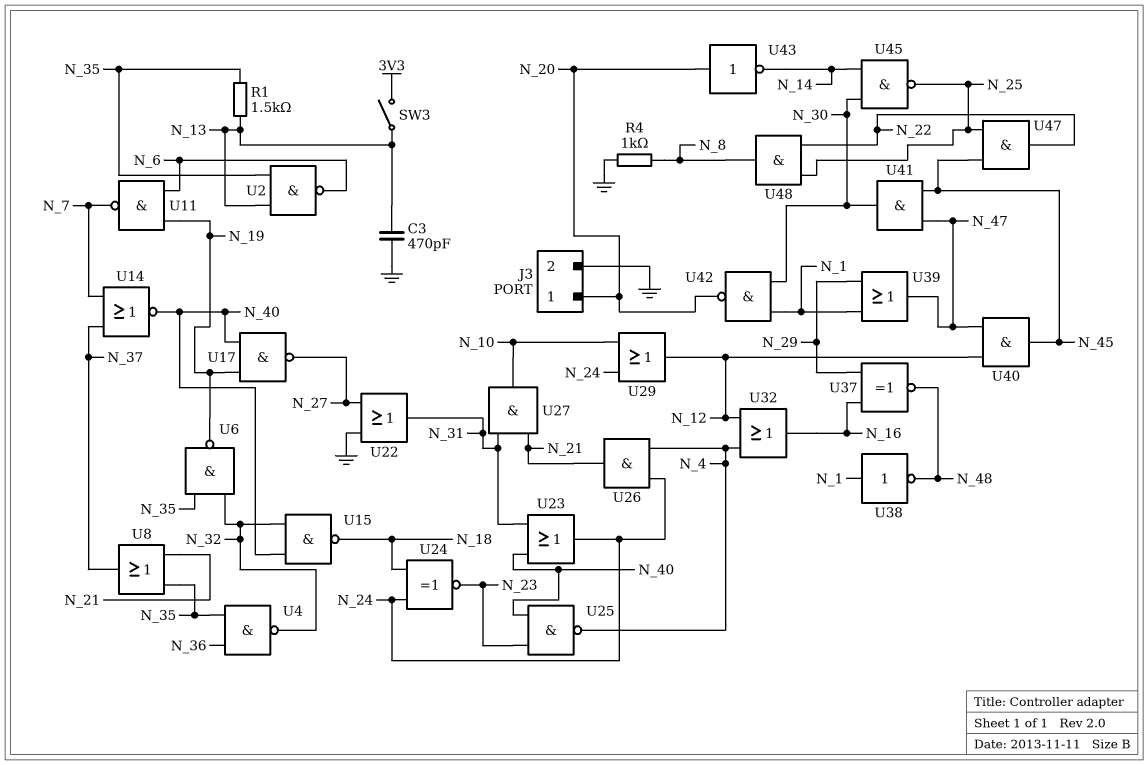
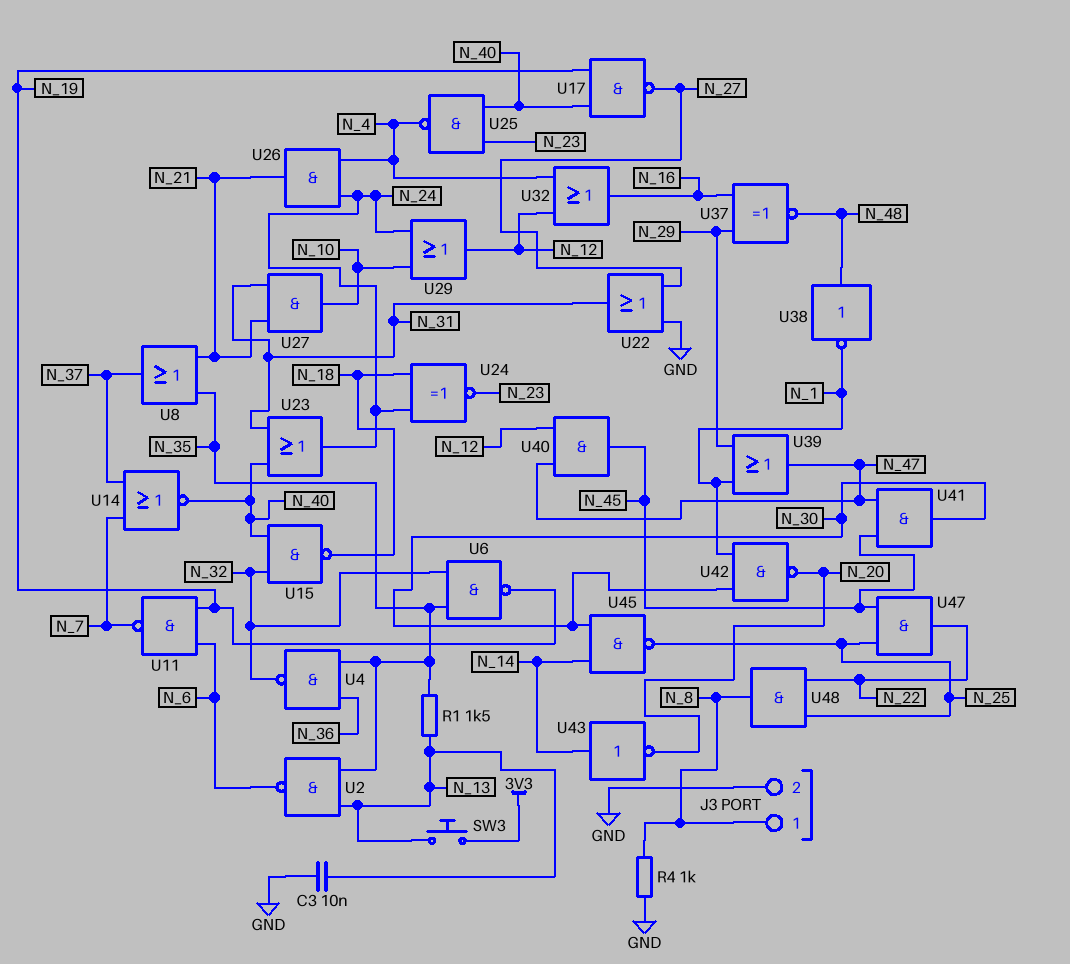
C3: 470pF (GND, N_13) -> 10nF (GND, N_13)
J3 pin 1: N_20 -> N_8
SW3: switch (3V3, N_13) -> button (3V3, N_13)
U38: NOT (in N_1, out N_48) -> NOT (in N_48, out N_1)
U43: NOT (in N_20, out N_14) -> NOT (in N_14, out N_20)

